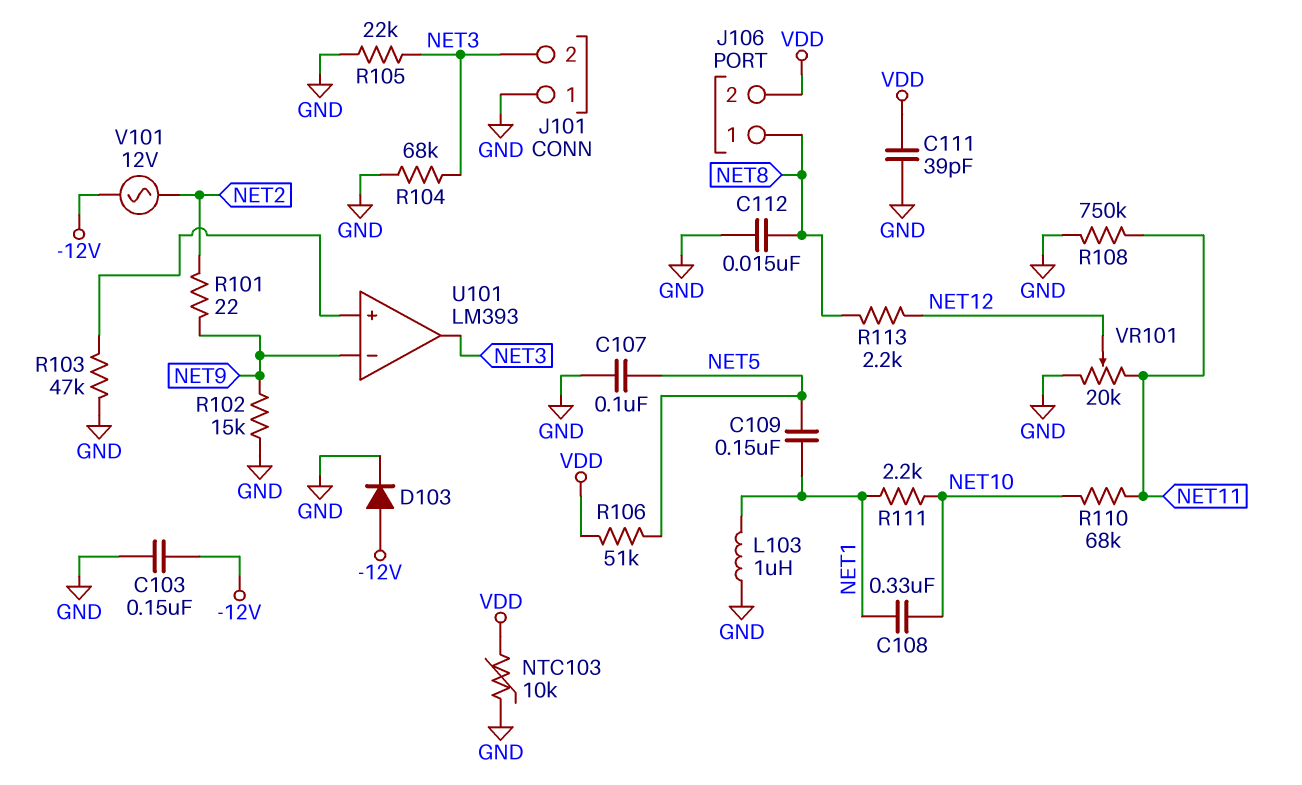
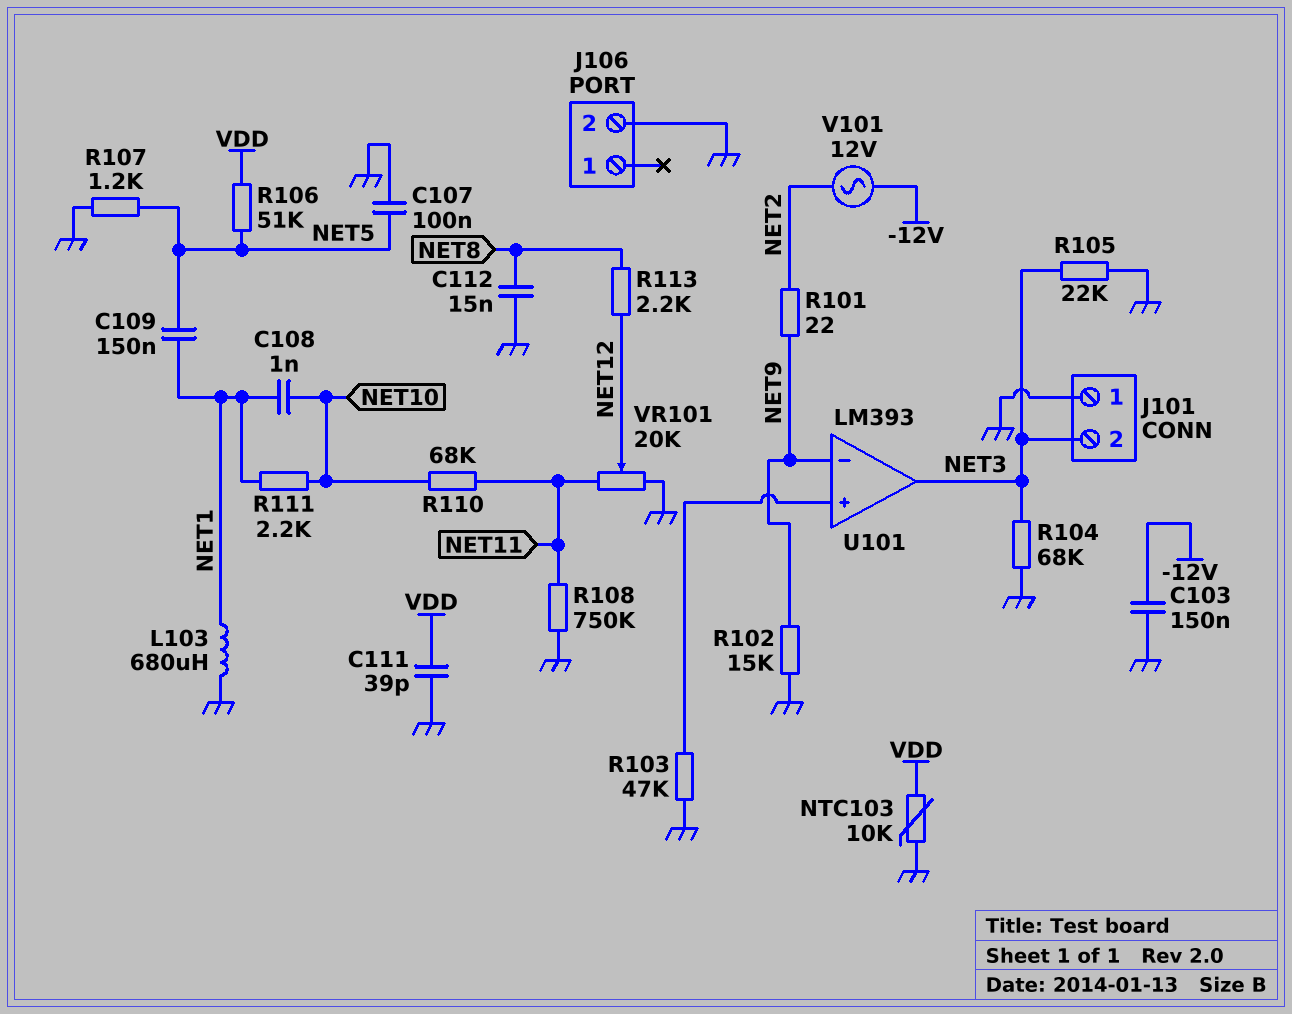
C108: 330nF (NET1, NET10) -> 1nF (NET1, NET10)
D103: diode (A -12V, K GND) -> none
J106 pin 1: NET8 -> none
J106 pin 2: VDD -> GND
L103: 1uH (GND, NET1) -> 680uH (GND, NET1)
R107: none -> 1.2k (GND, NET5)

